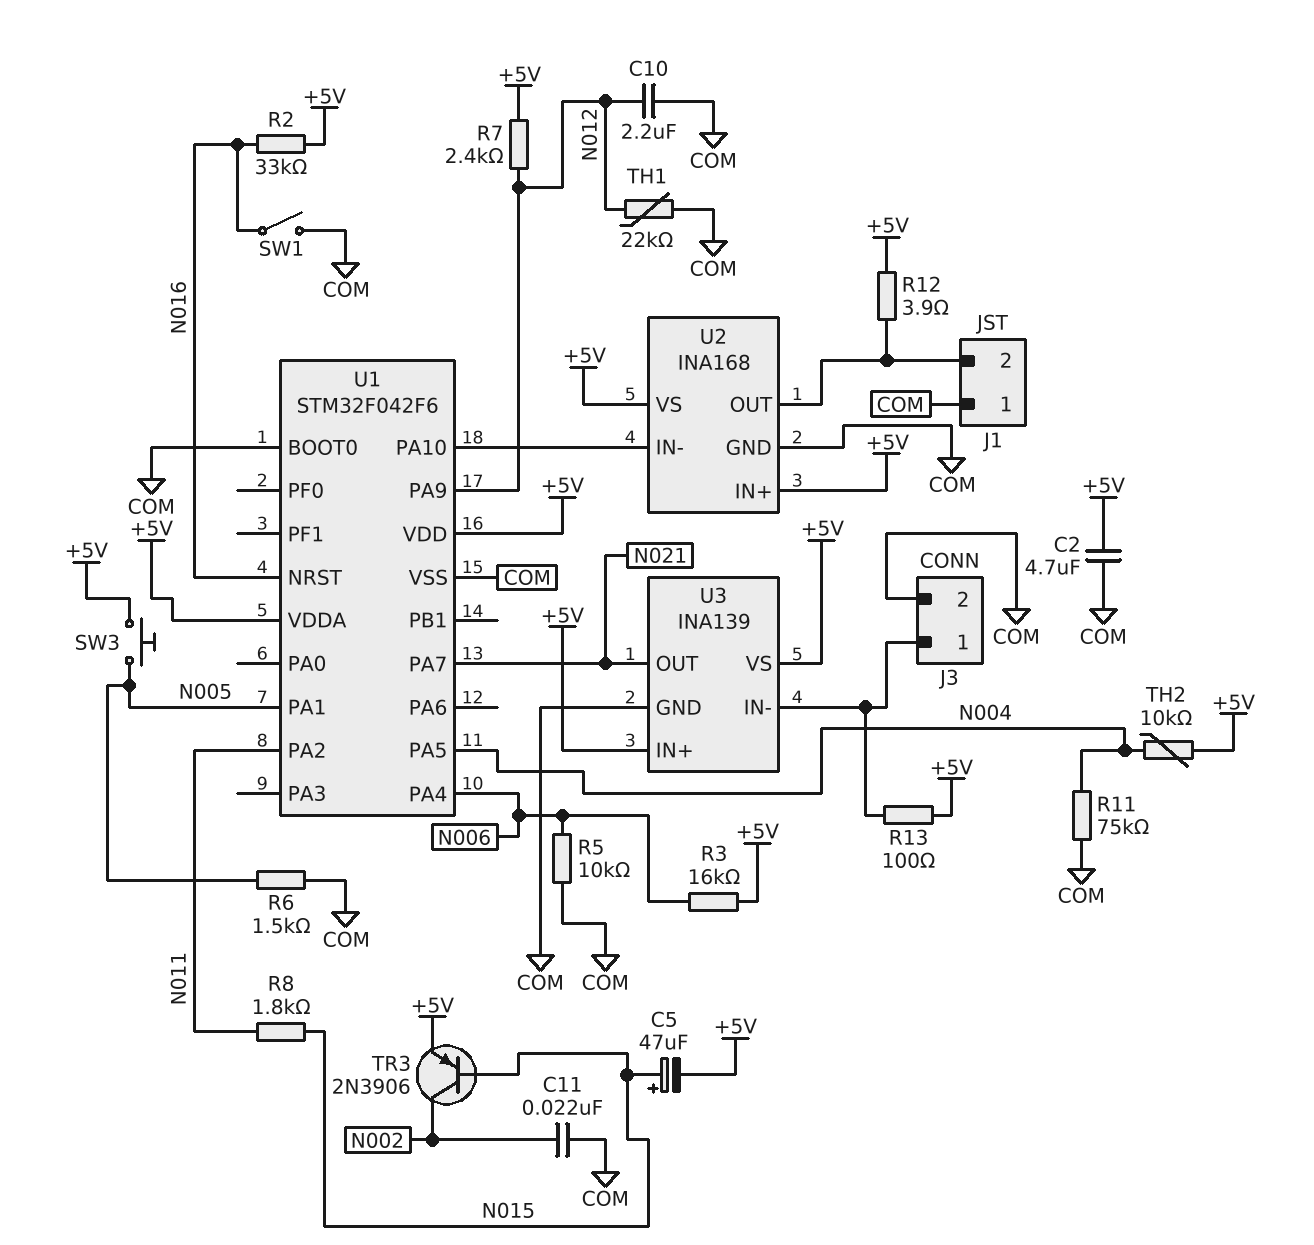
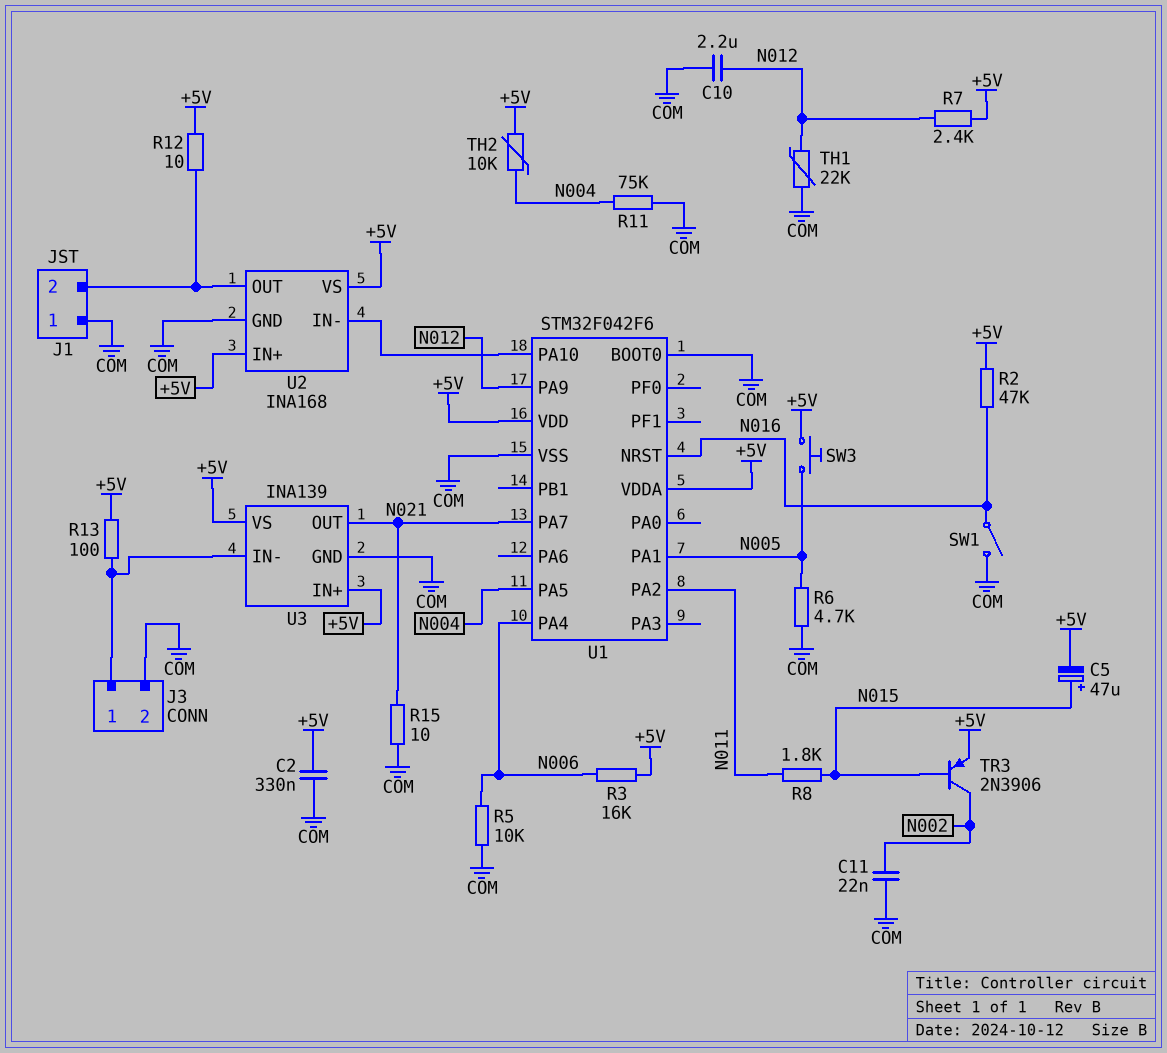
C2: 4.7uF (+5V, COM) -> 330nF (+5V, COM)
R2: 33k (+5V, N016) -> 47k (+5V, N016)
R6: 1.5k (COM, N005) -> 4.7k (COM, N005)
R12: 3.9 (+5V, J1/2) -> 10 (+5V, J1/2)
R15: none -> 10 (COM, N021)

